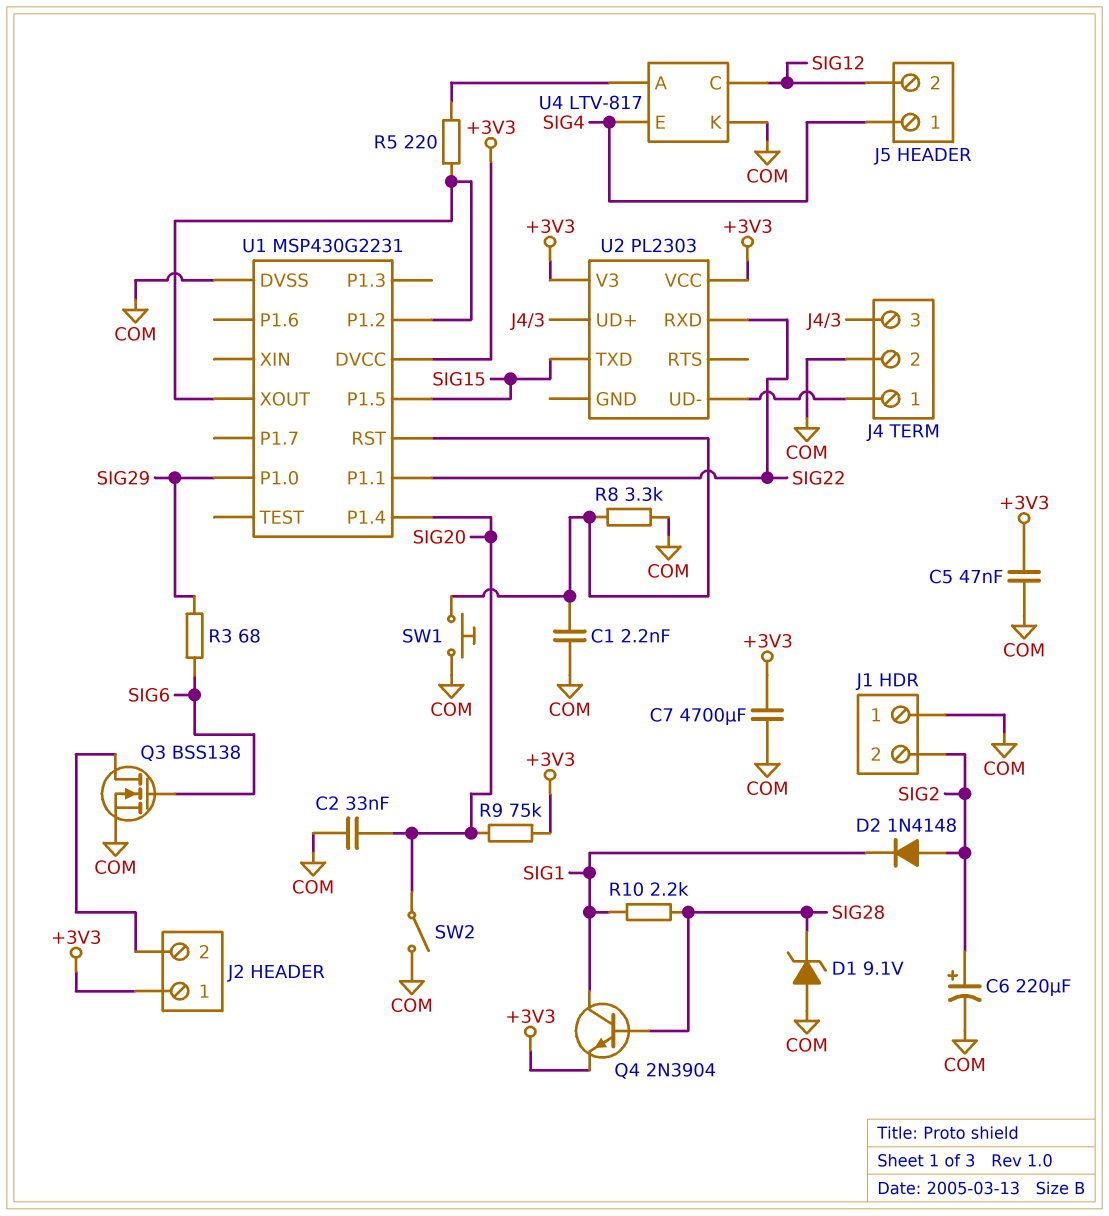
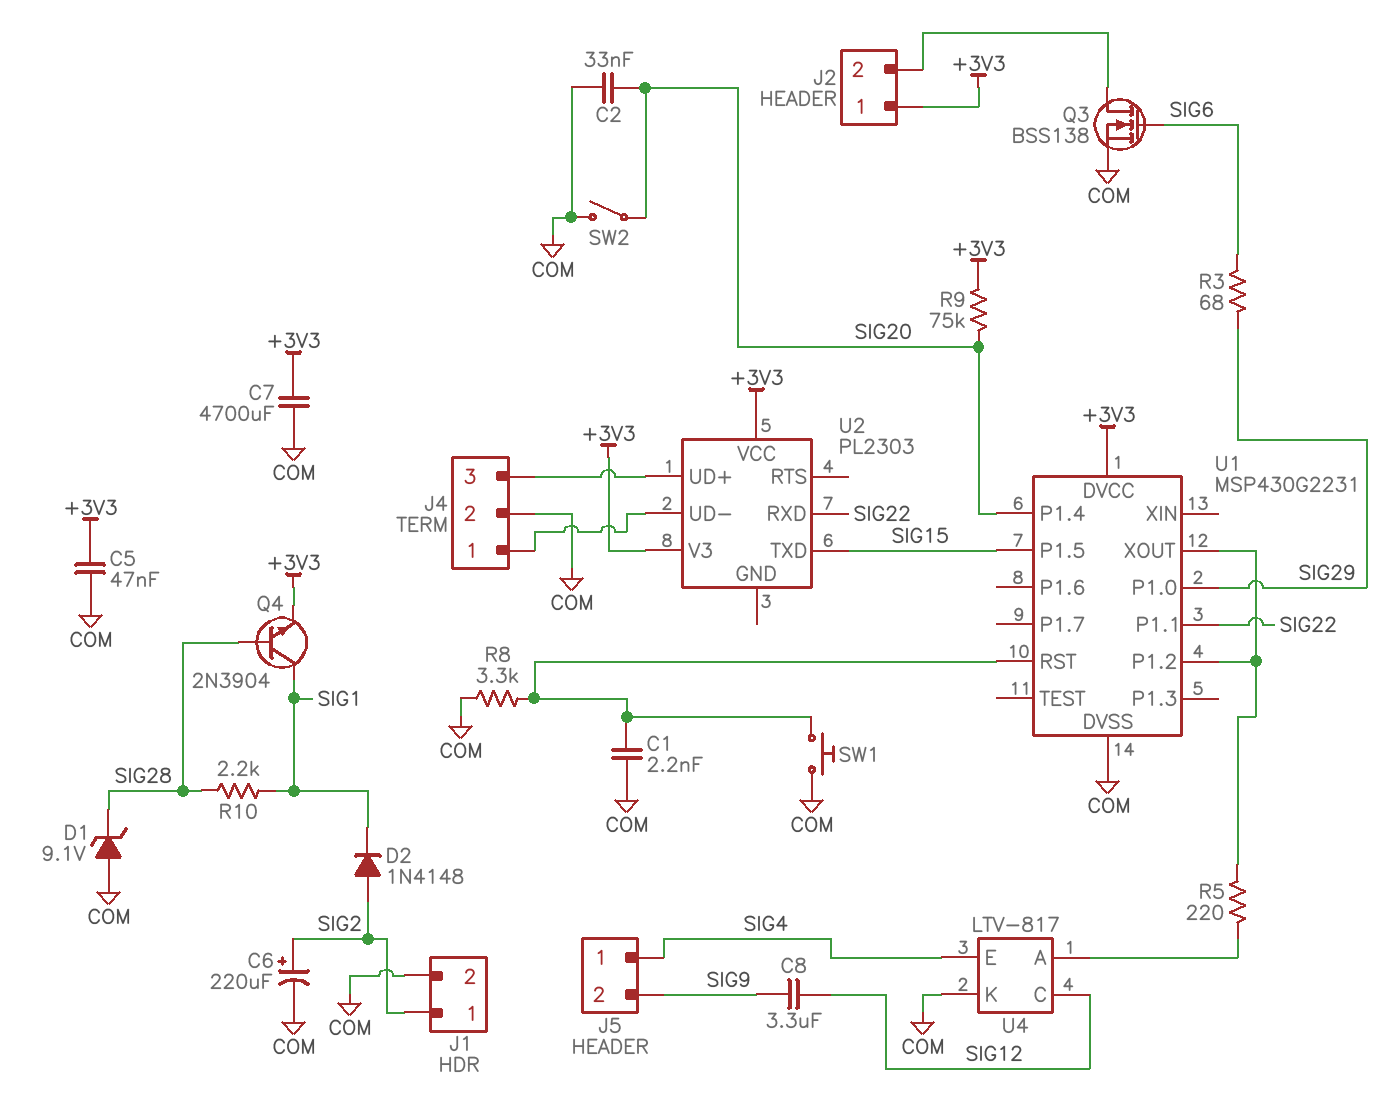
C8: none -> 3.3uF (SIG9, SIG12)
J1 pin 1: COM -> SIG2
J1 pin 2: SIG2 -> COM
J5 pin 2: SIG12 -> SIG9

